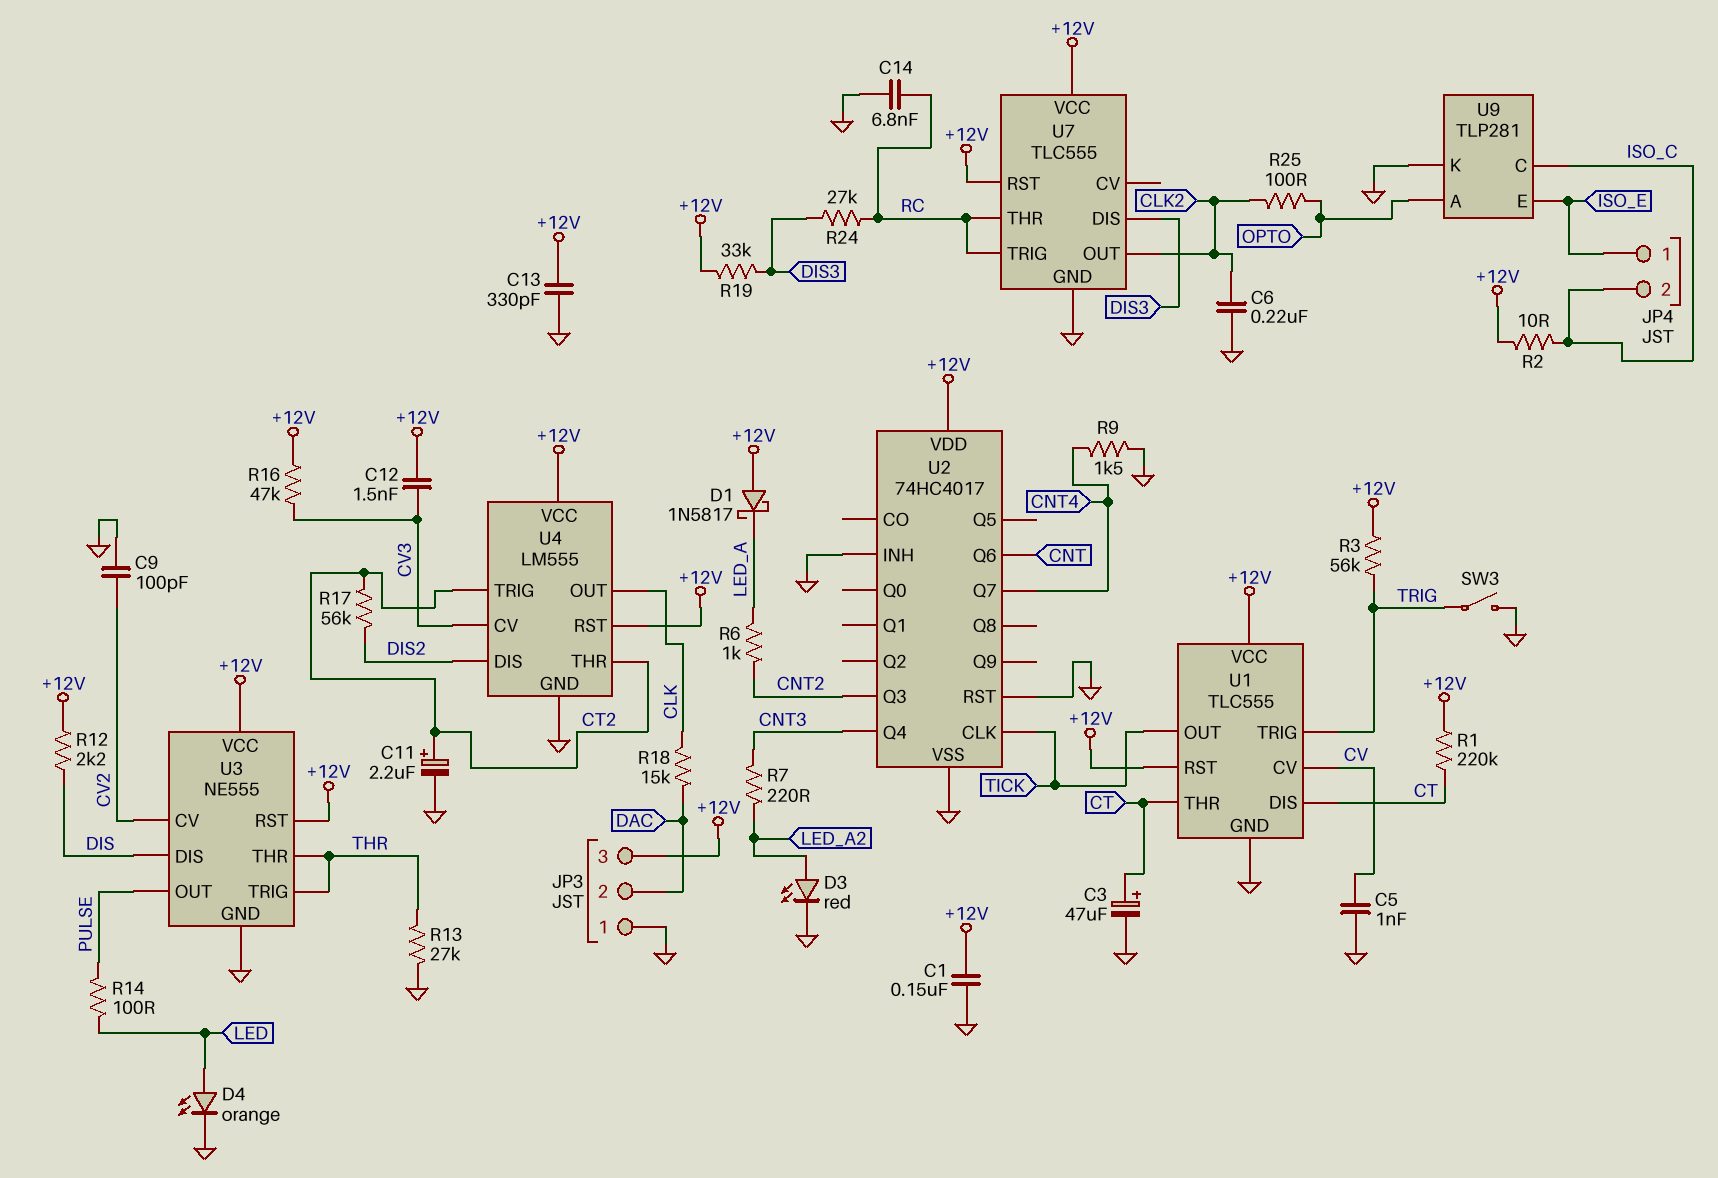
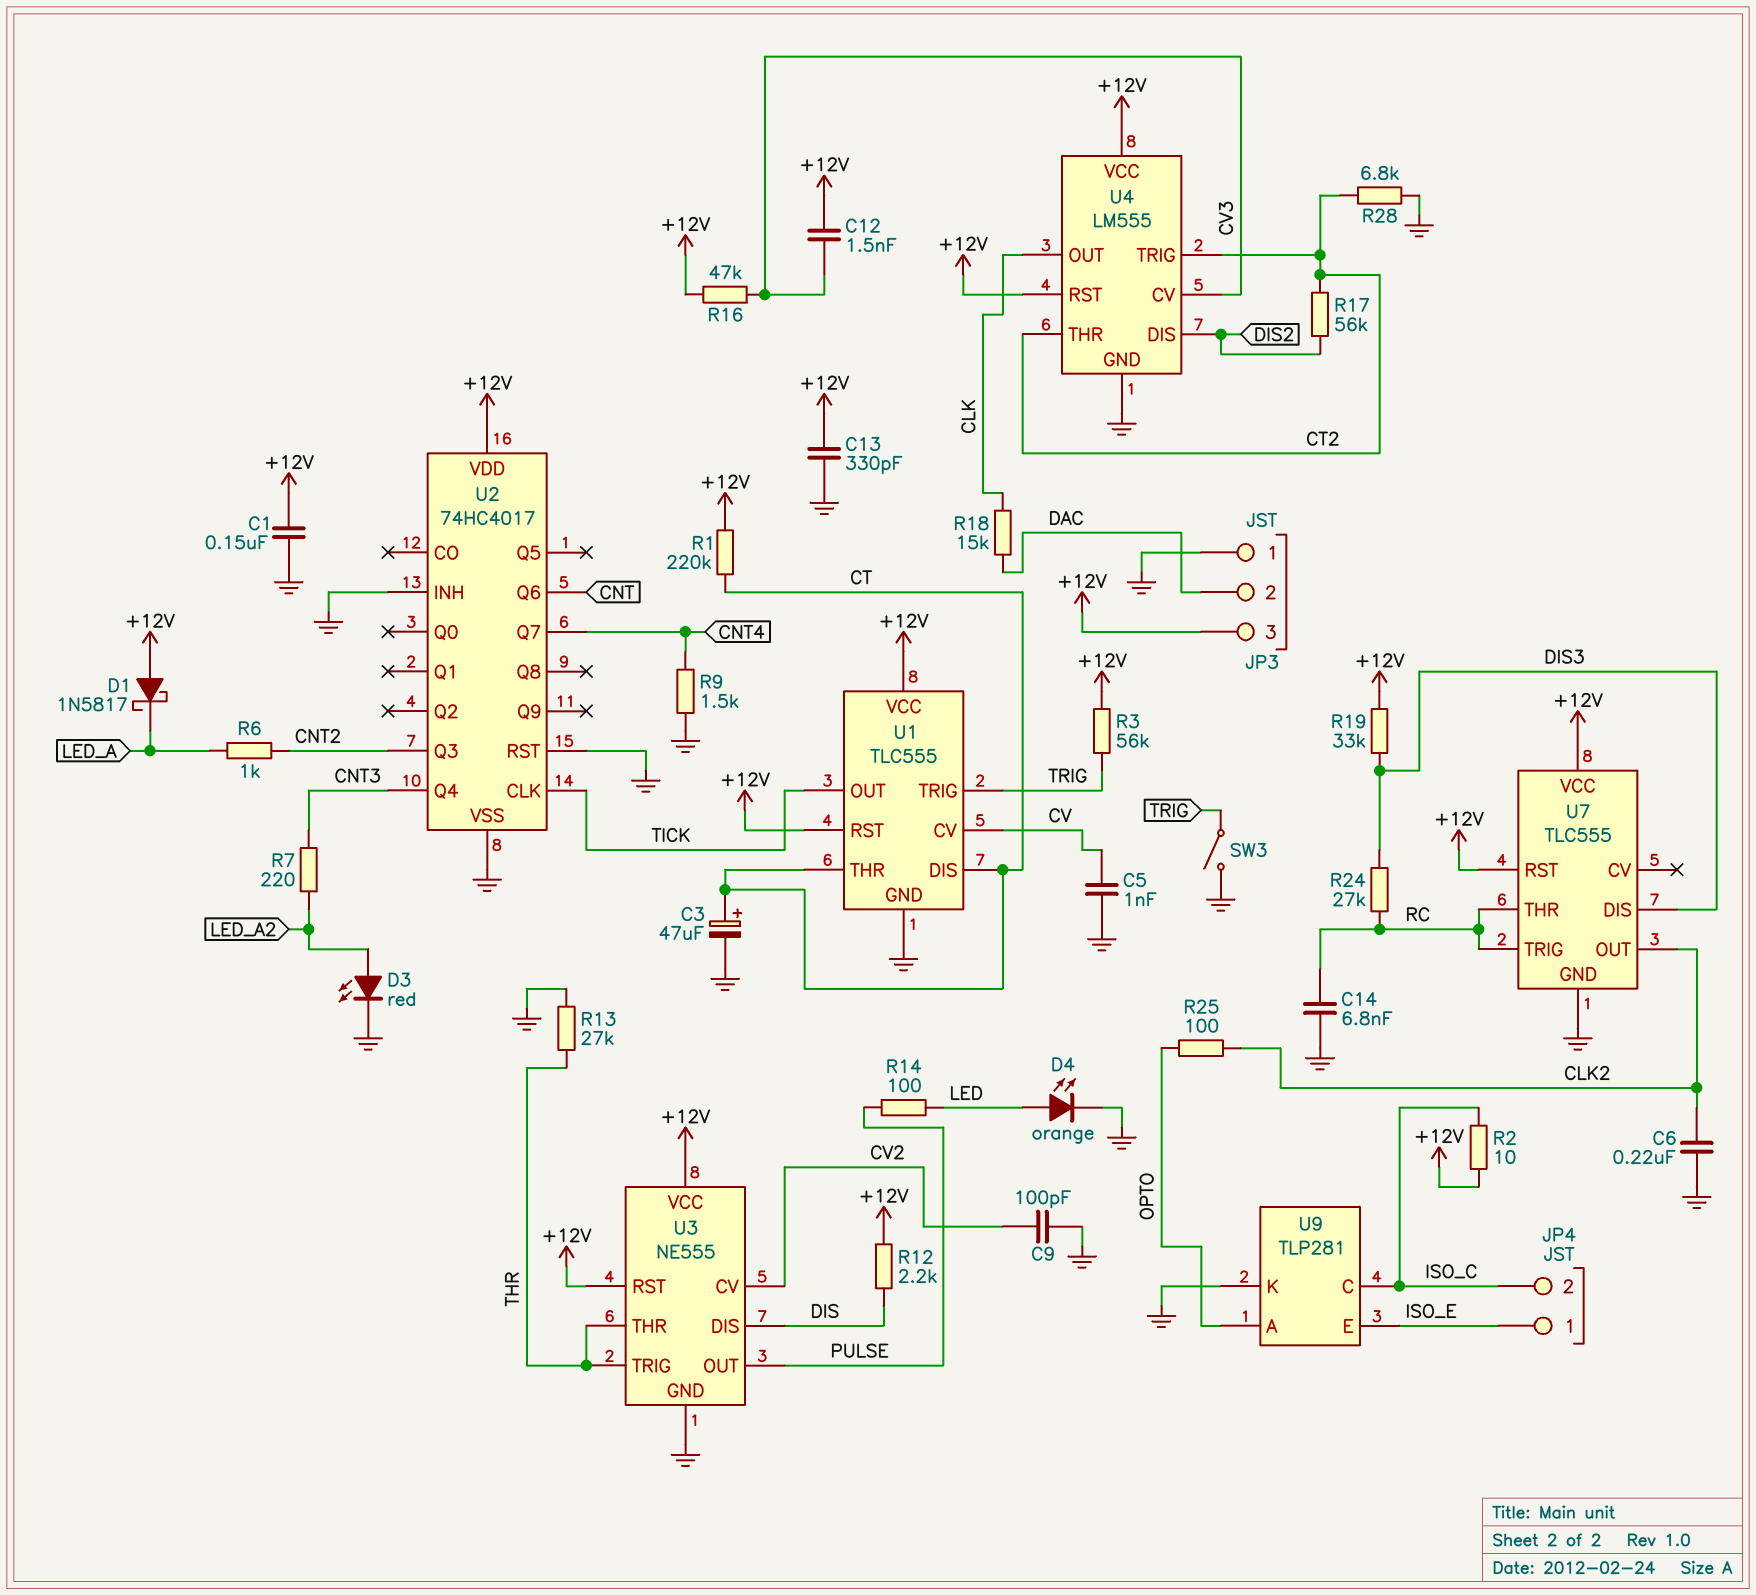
C11: 2.2uF (plus CT2, minus GND) -> none
R28: none -> 6.8k (CT2, GND)

